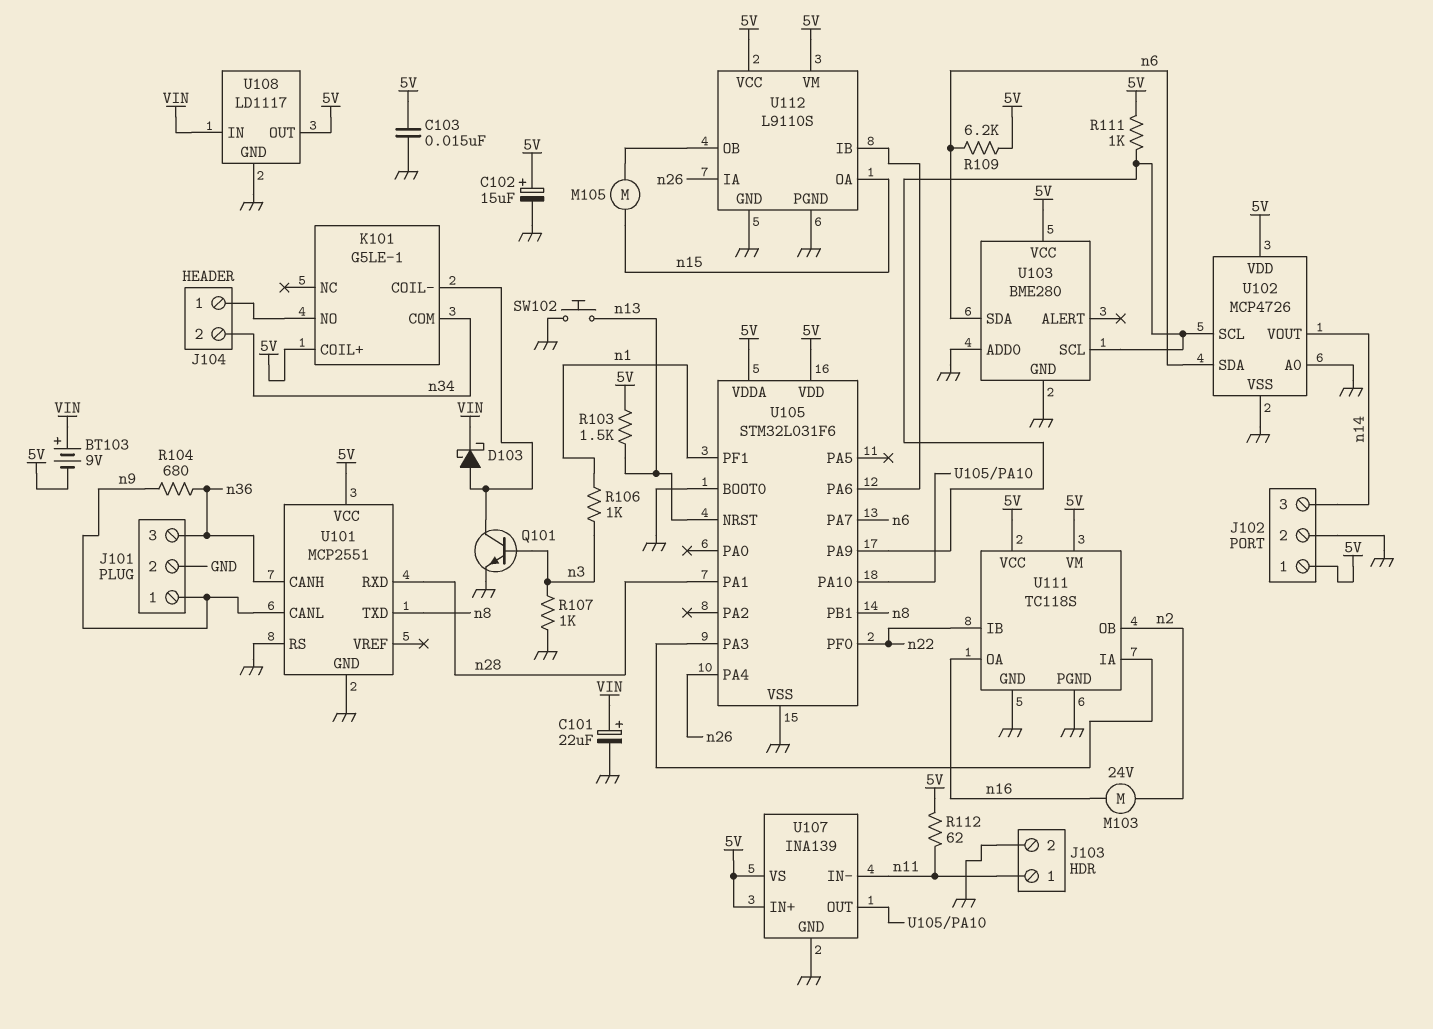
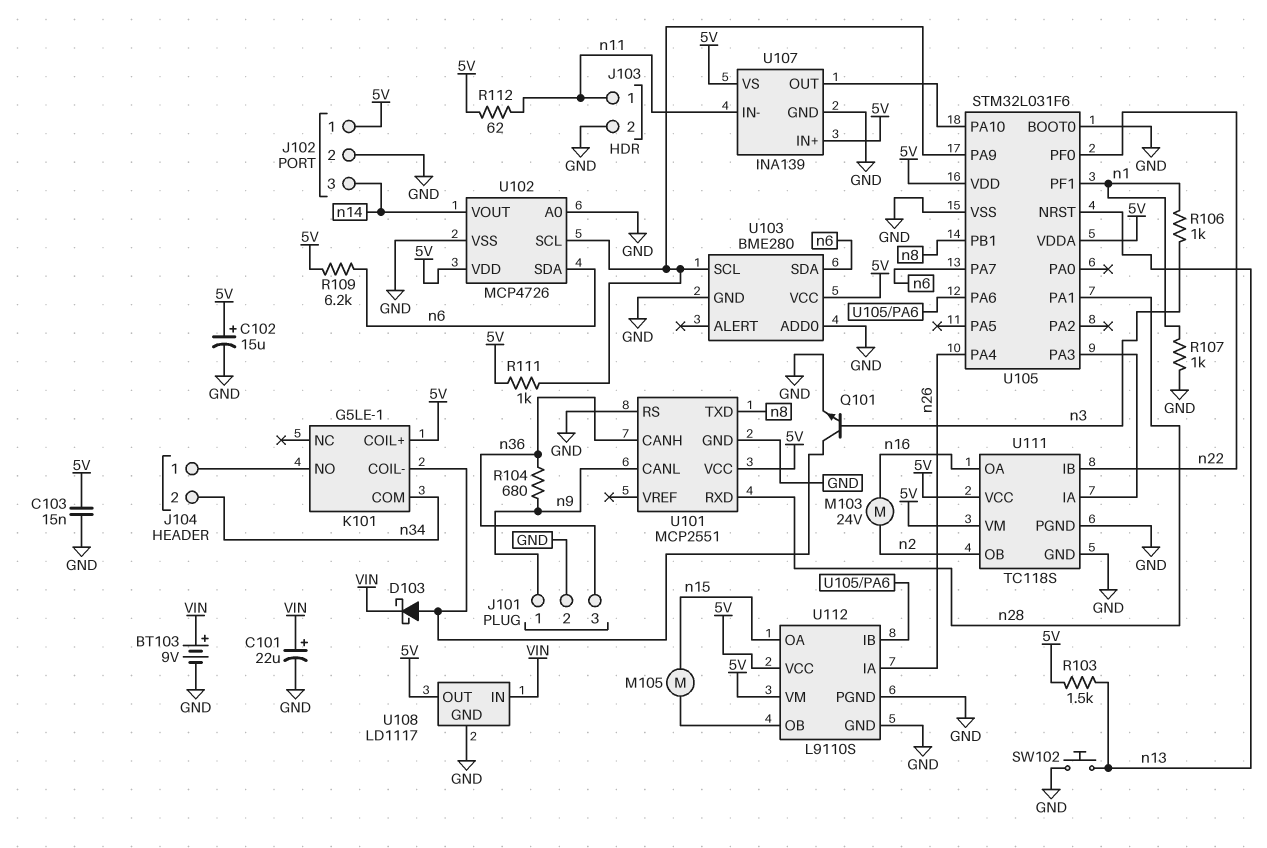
BT103: 9V (plus VIN, minus 5V) -> 9V (plus VIN, minus GND)
R107: 1k (GND, n3) -> 1k (GND, n1)

